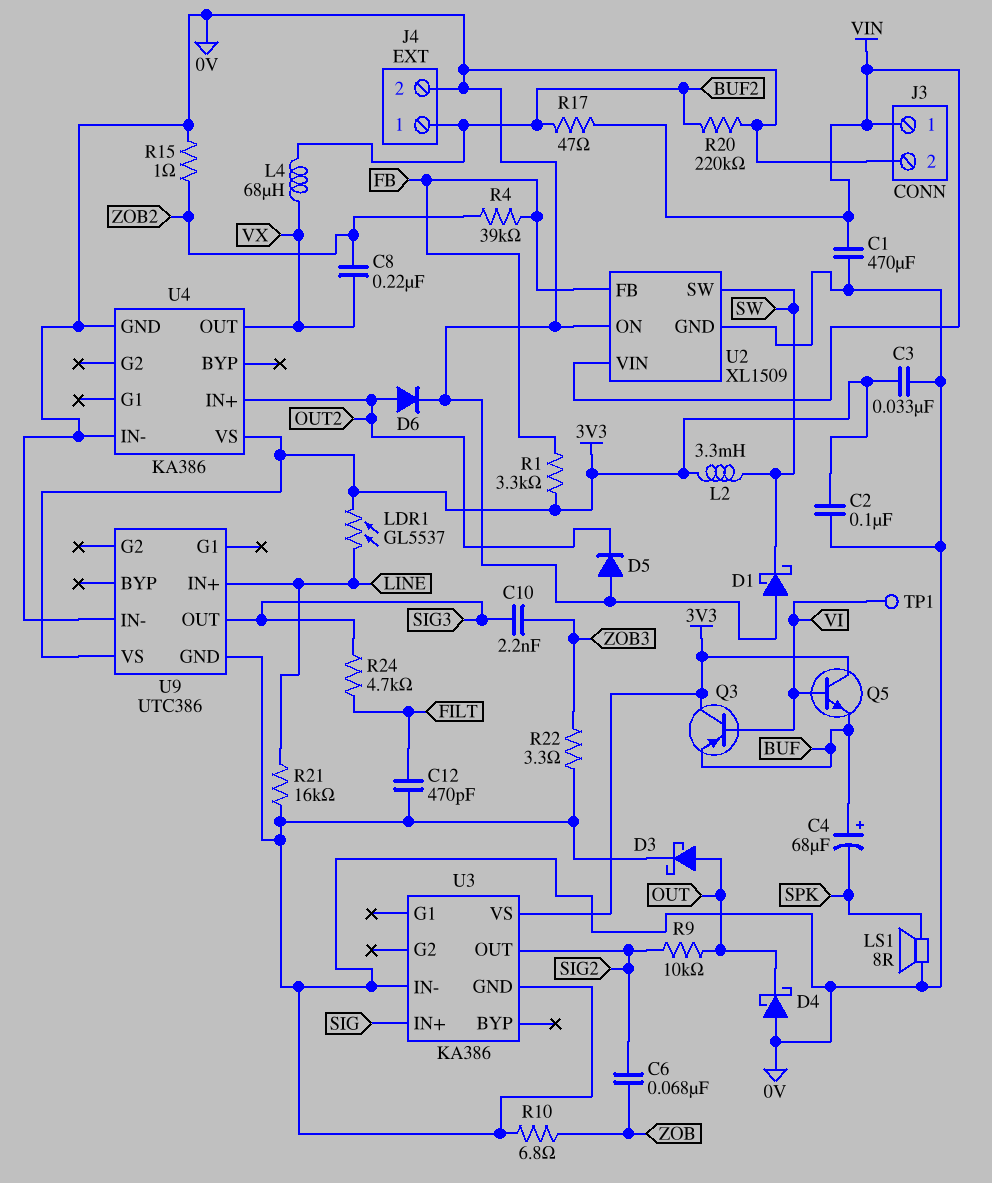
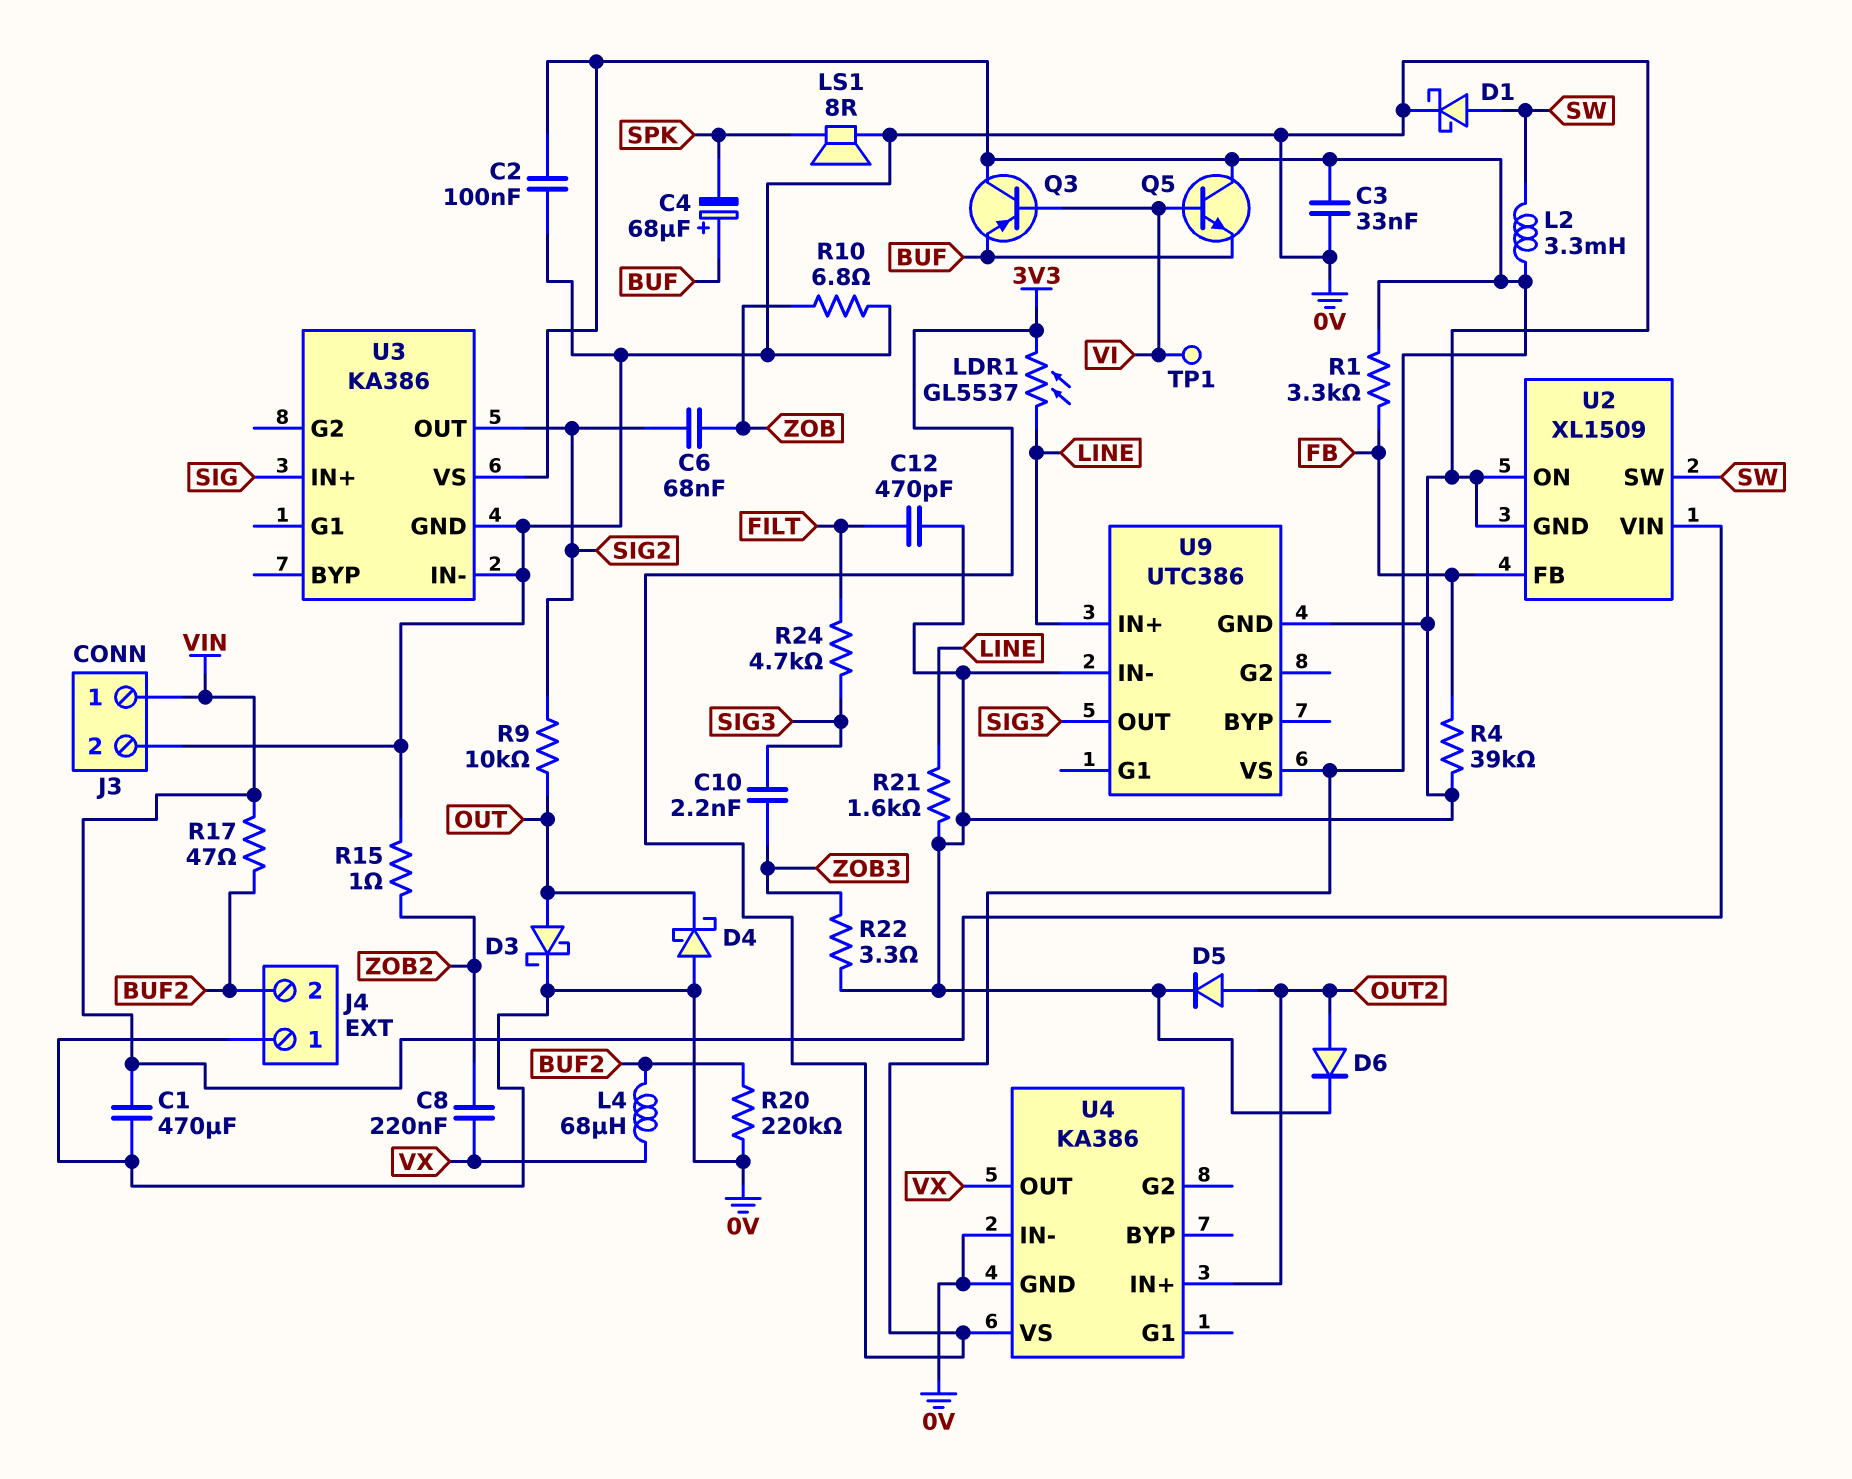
D1: schottky (A 0V, K SW) -> schottky (A SW, K 0V)
D5: diode (A 0V, K OUT2) -> diode (A OUT2, K 0V)
J4 pin 1: BUF2 -> 0V
J4 pin 2: 0V -> BUF2
R4: 39k (FB, ZOB2) -> 39k (0V, FB)
R21: 16k (0V, LINE) -> 1.6k (0V, LINE)

